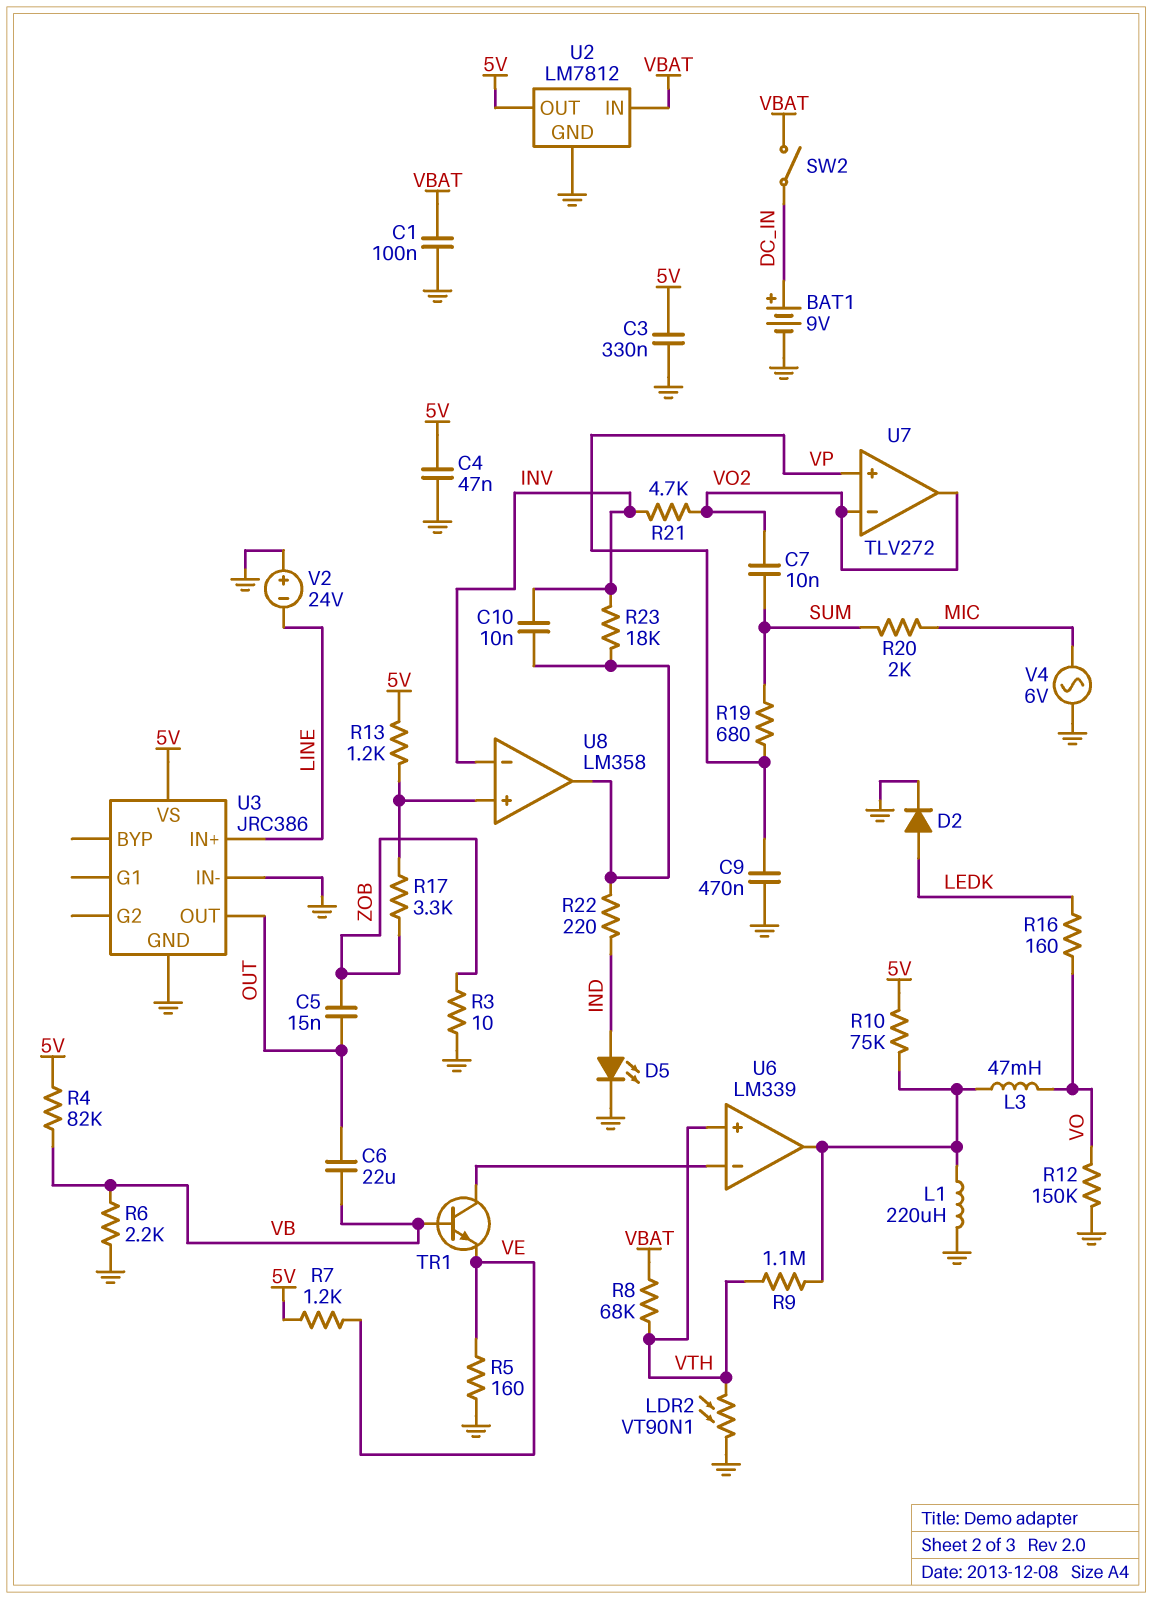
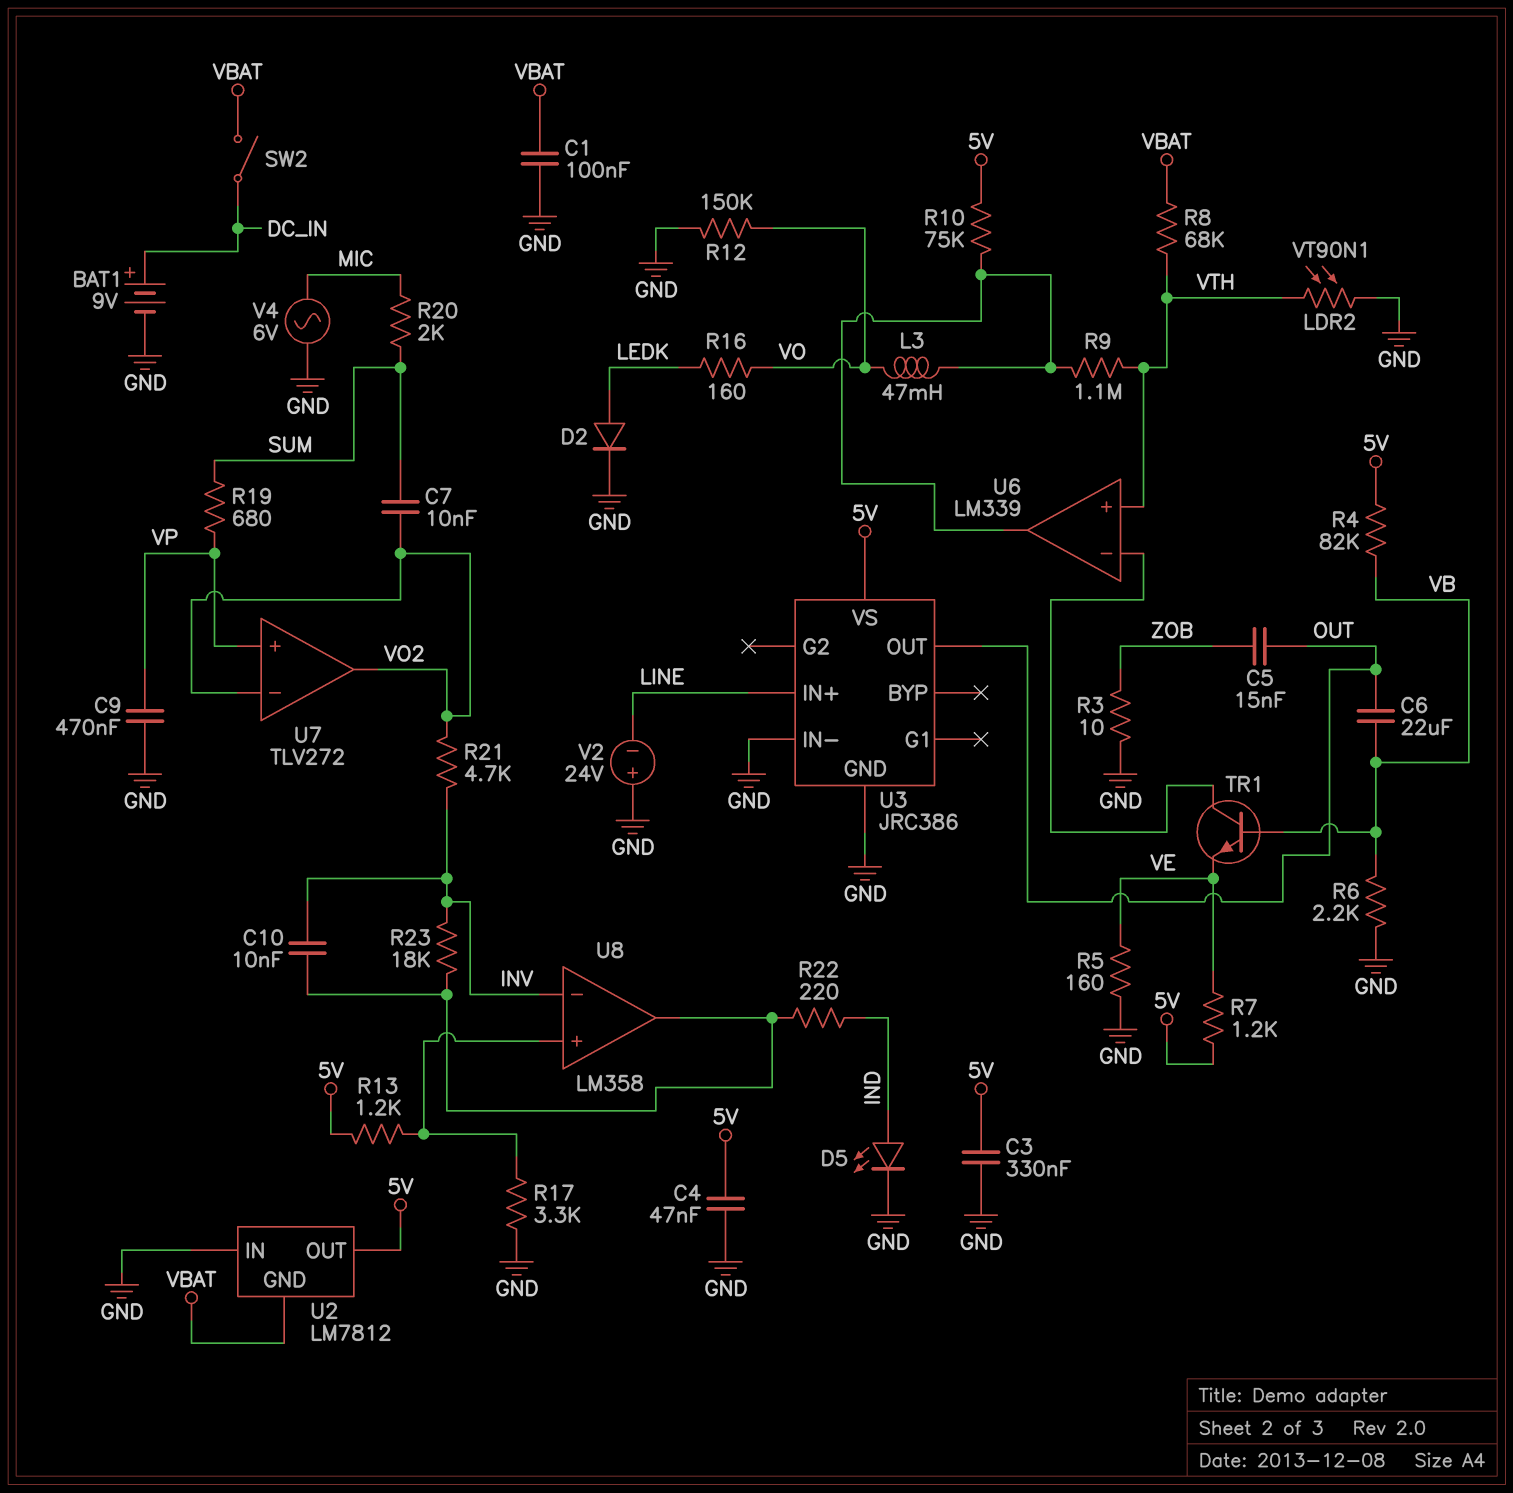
L1: 220uH (GND, U6/out) -> none
R17: 3.3k (U8/in+, ZOB) -> 3.3k (GND, U8/in+)
U2 pin GND: GND -> VBAT
U2 pin IN: VBAT -> GND

